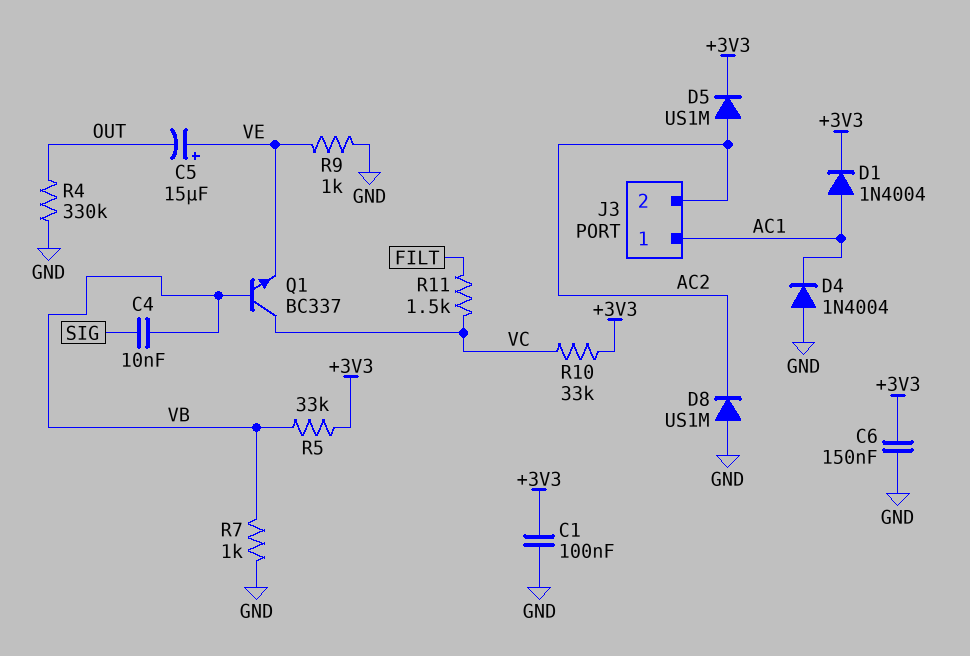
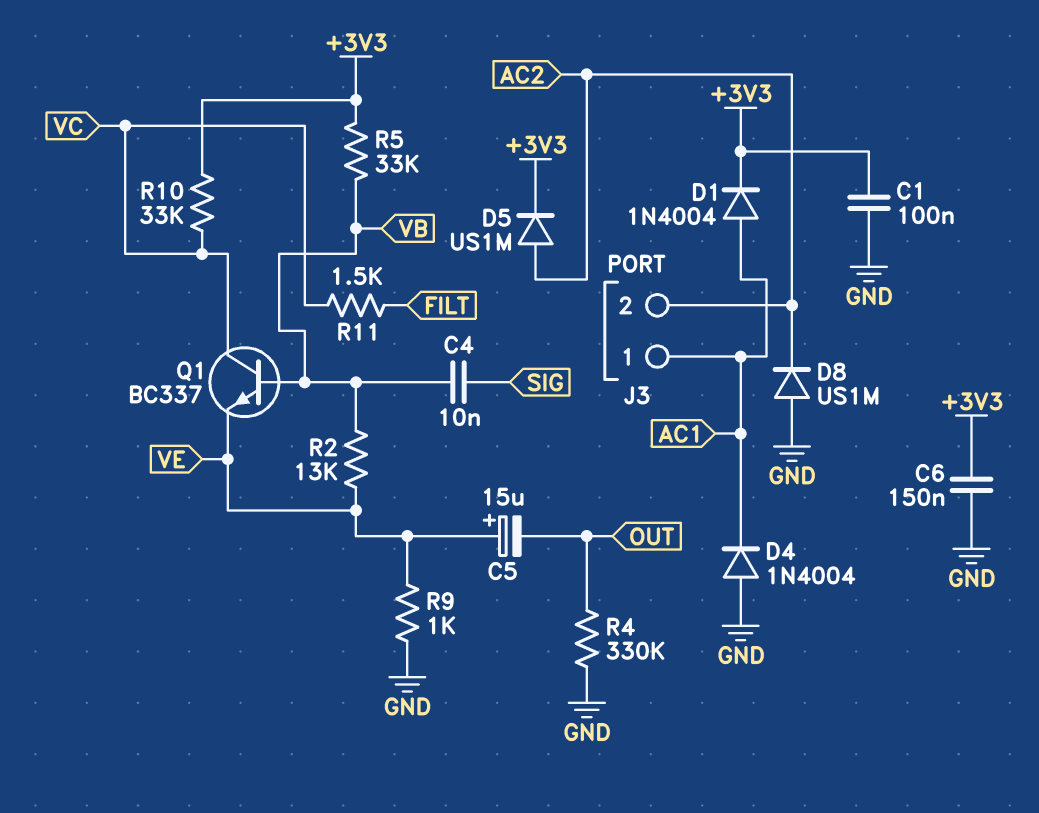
R2: none -> 13k (VB, VE)
R7: 1k (GND, VB) -> none

